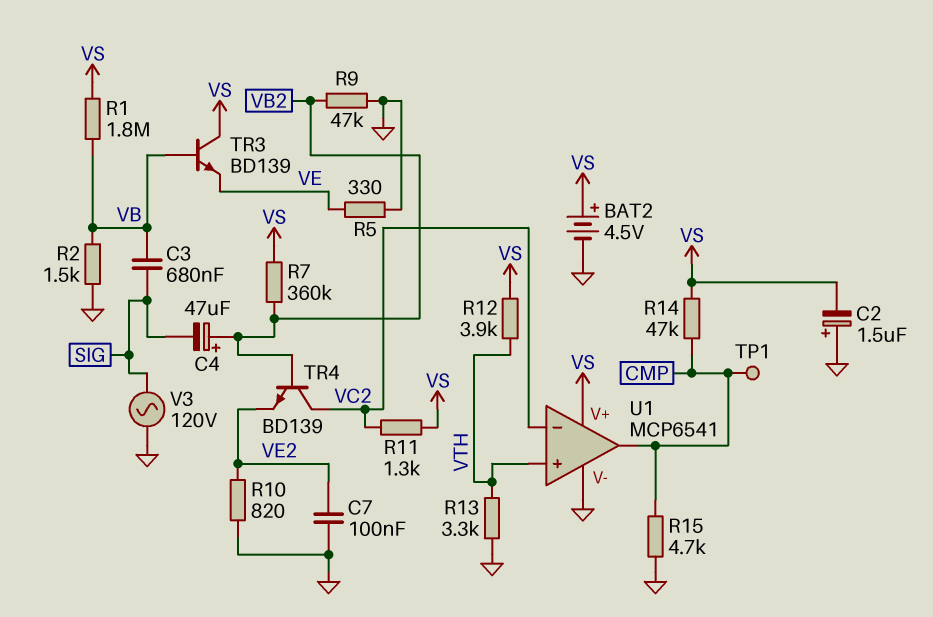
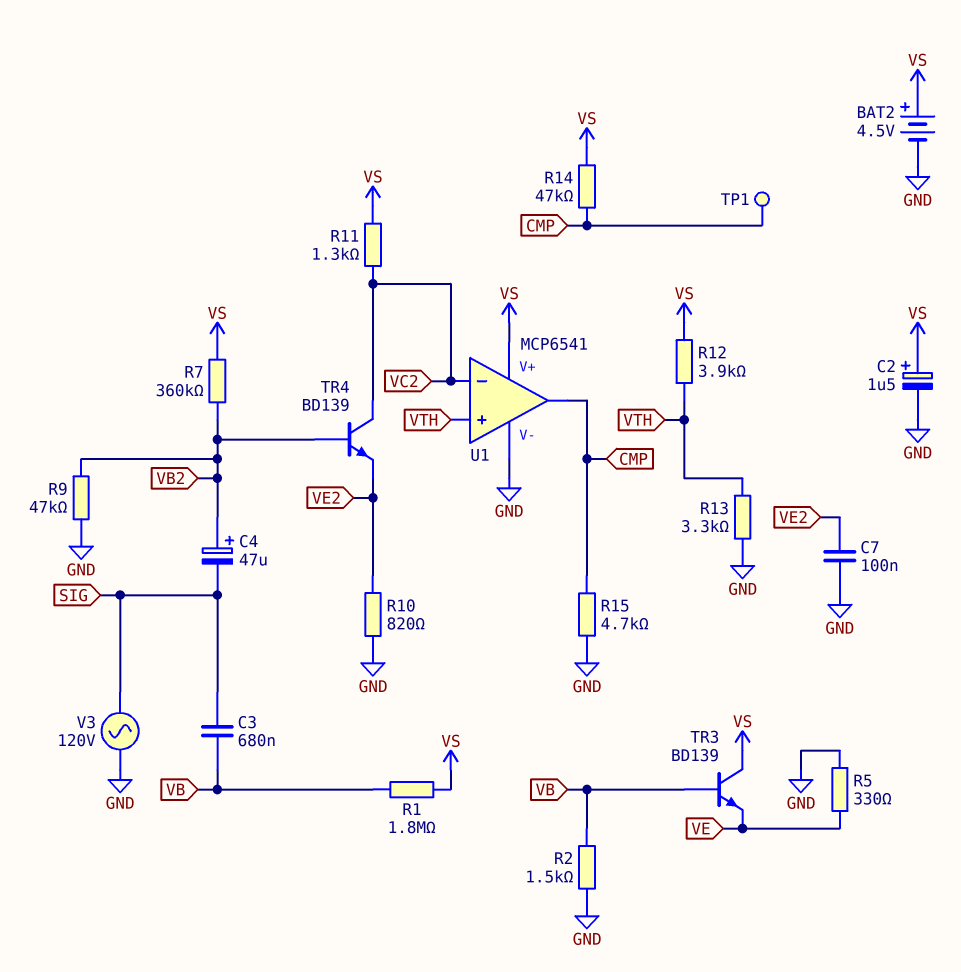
C2: 1.5uF (plus GND, minus VS) -> 1.5uF (plus VS, minus GND)

